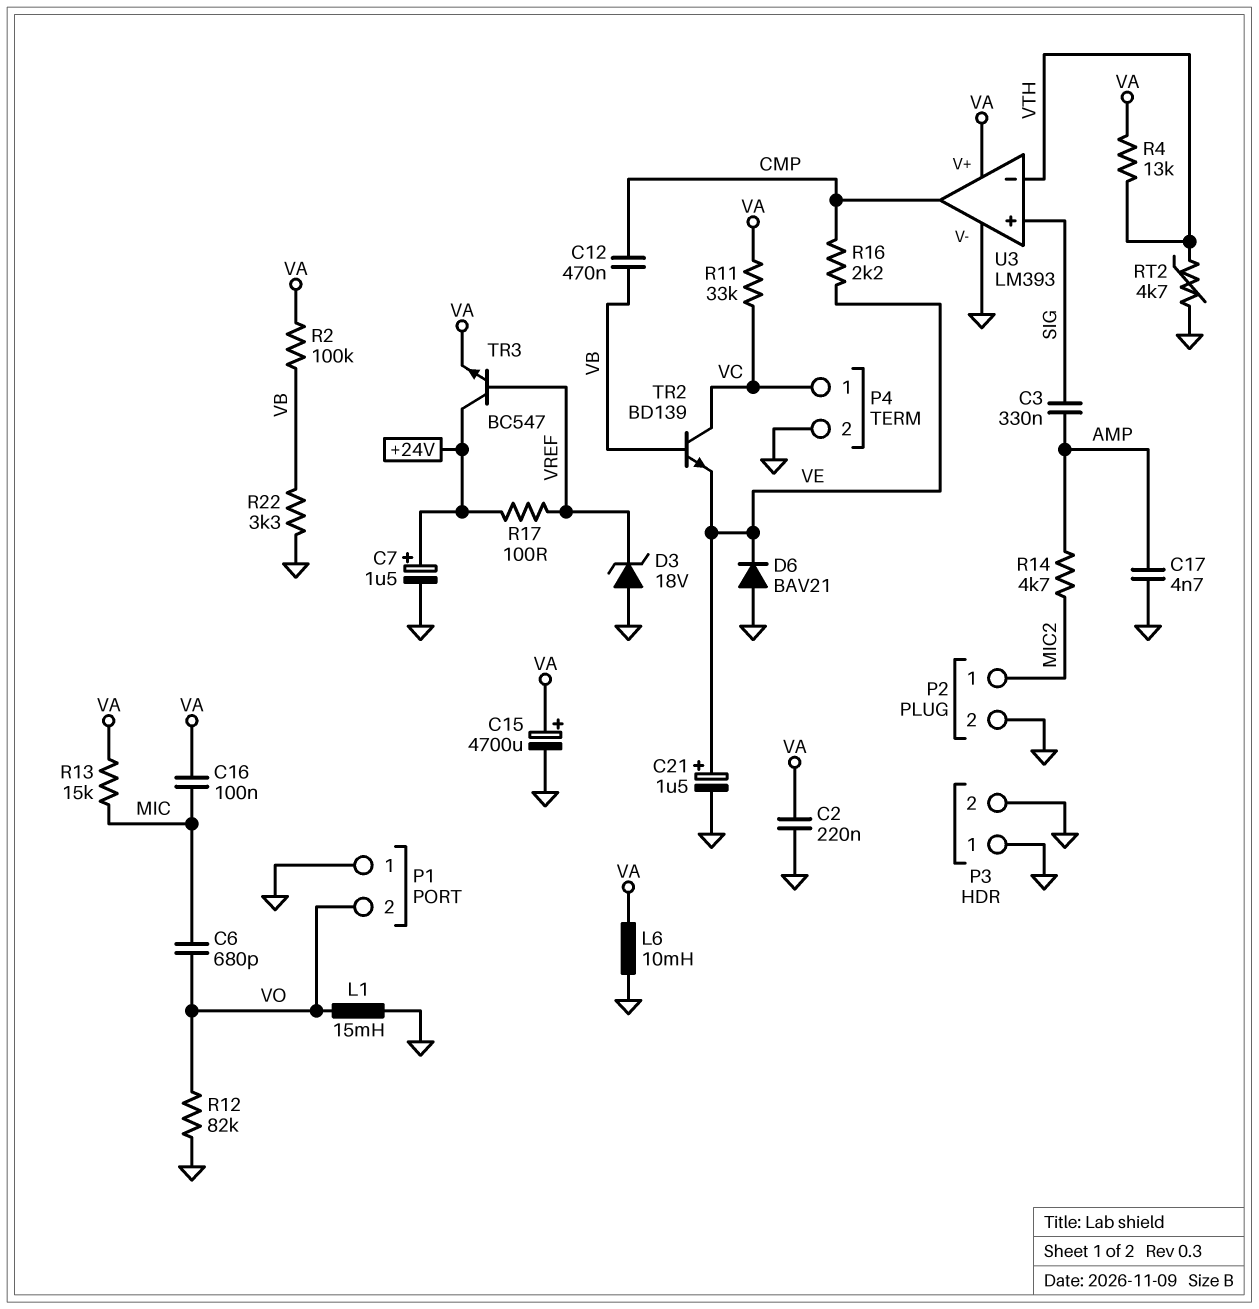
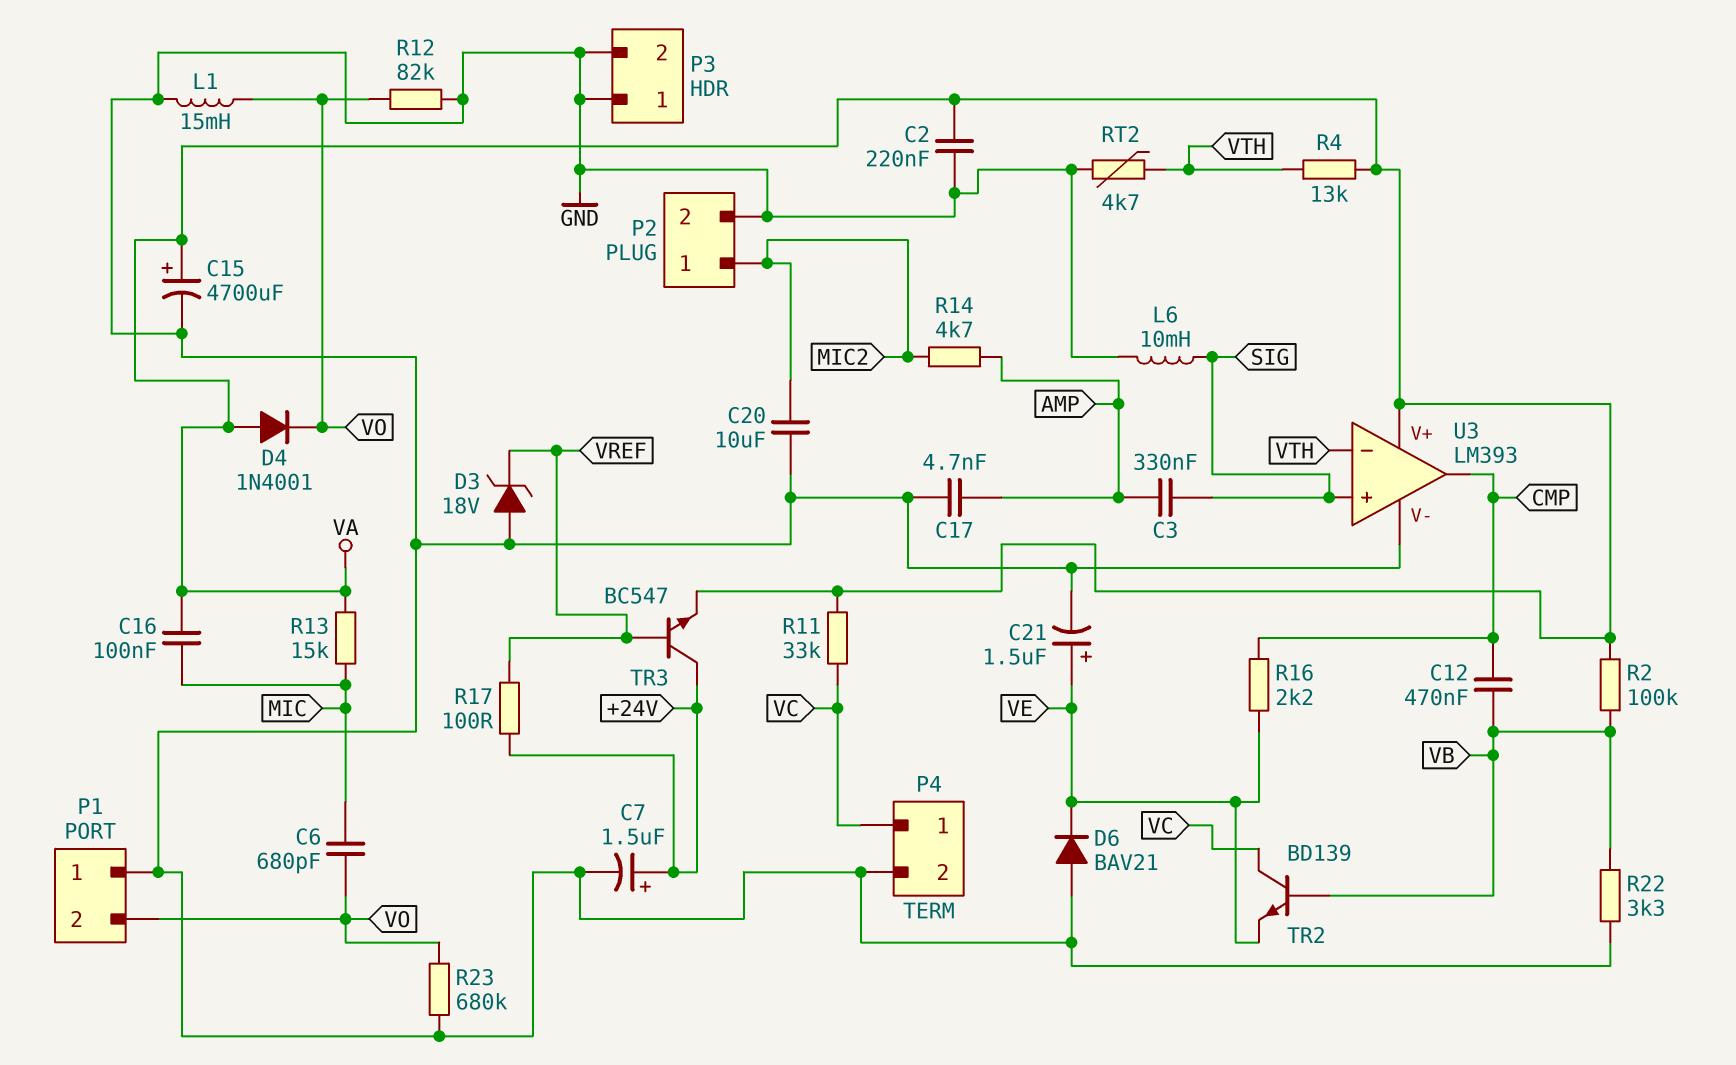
C20: none -> 10uF (GND, MIC2)
D4: none -> diode 1N4001 (A VA, K VO)
L6: 10mH (GND, VA) -> 10mH (GND, SIG)
R23: none -> 680k (GND, VO)

